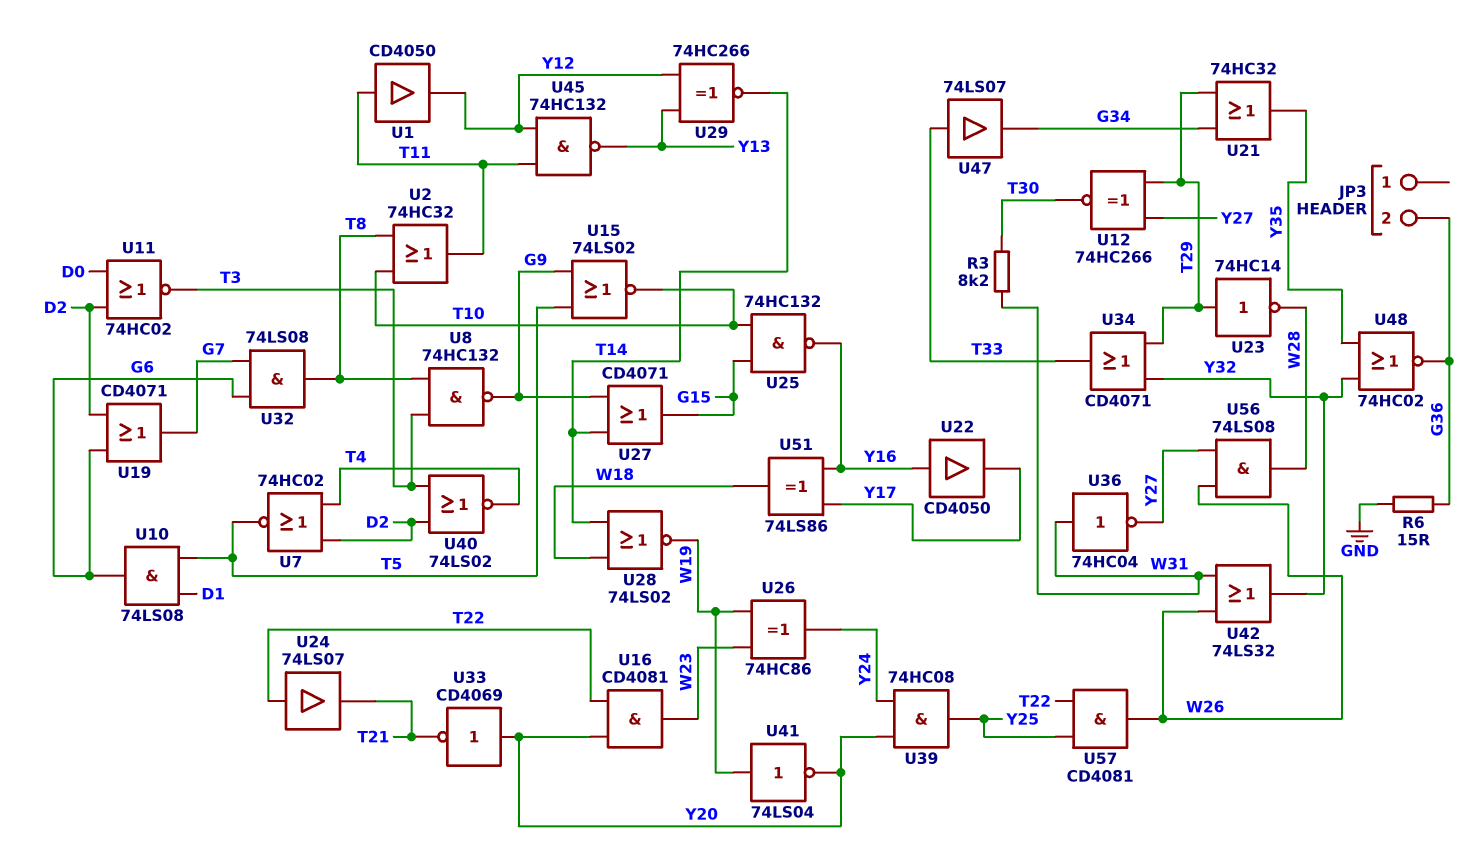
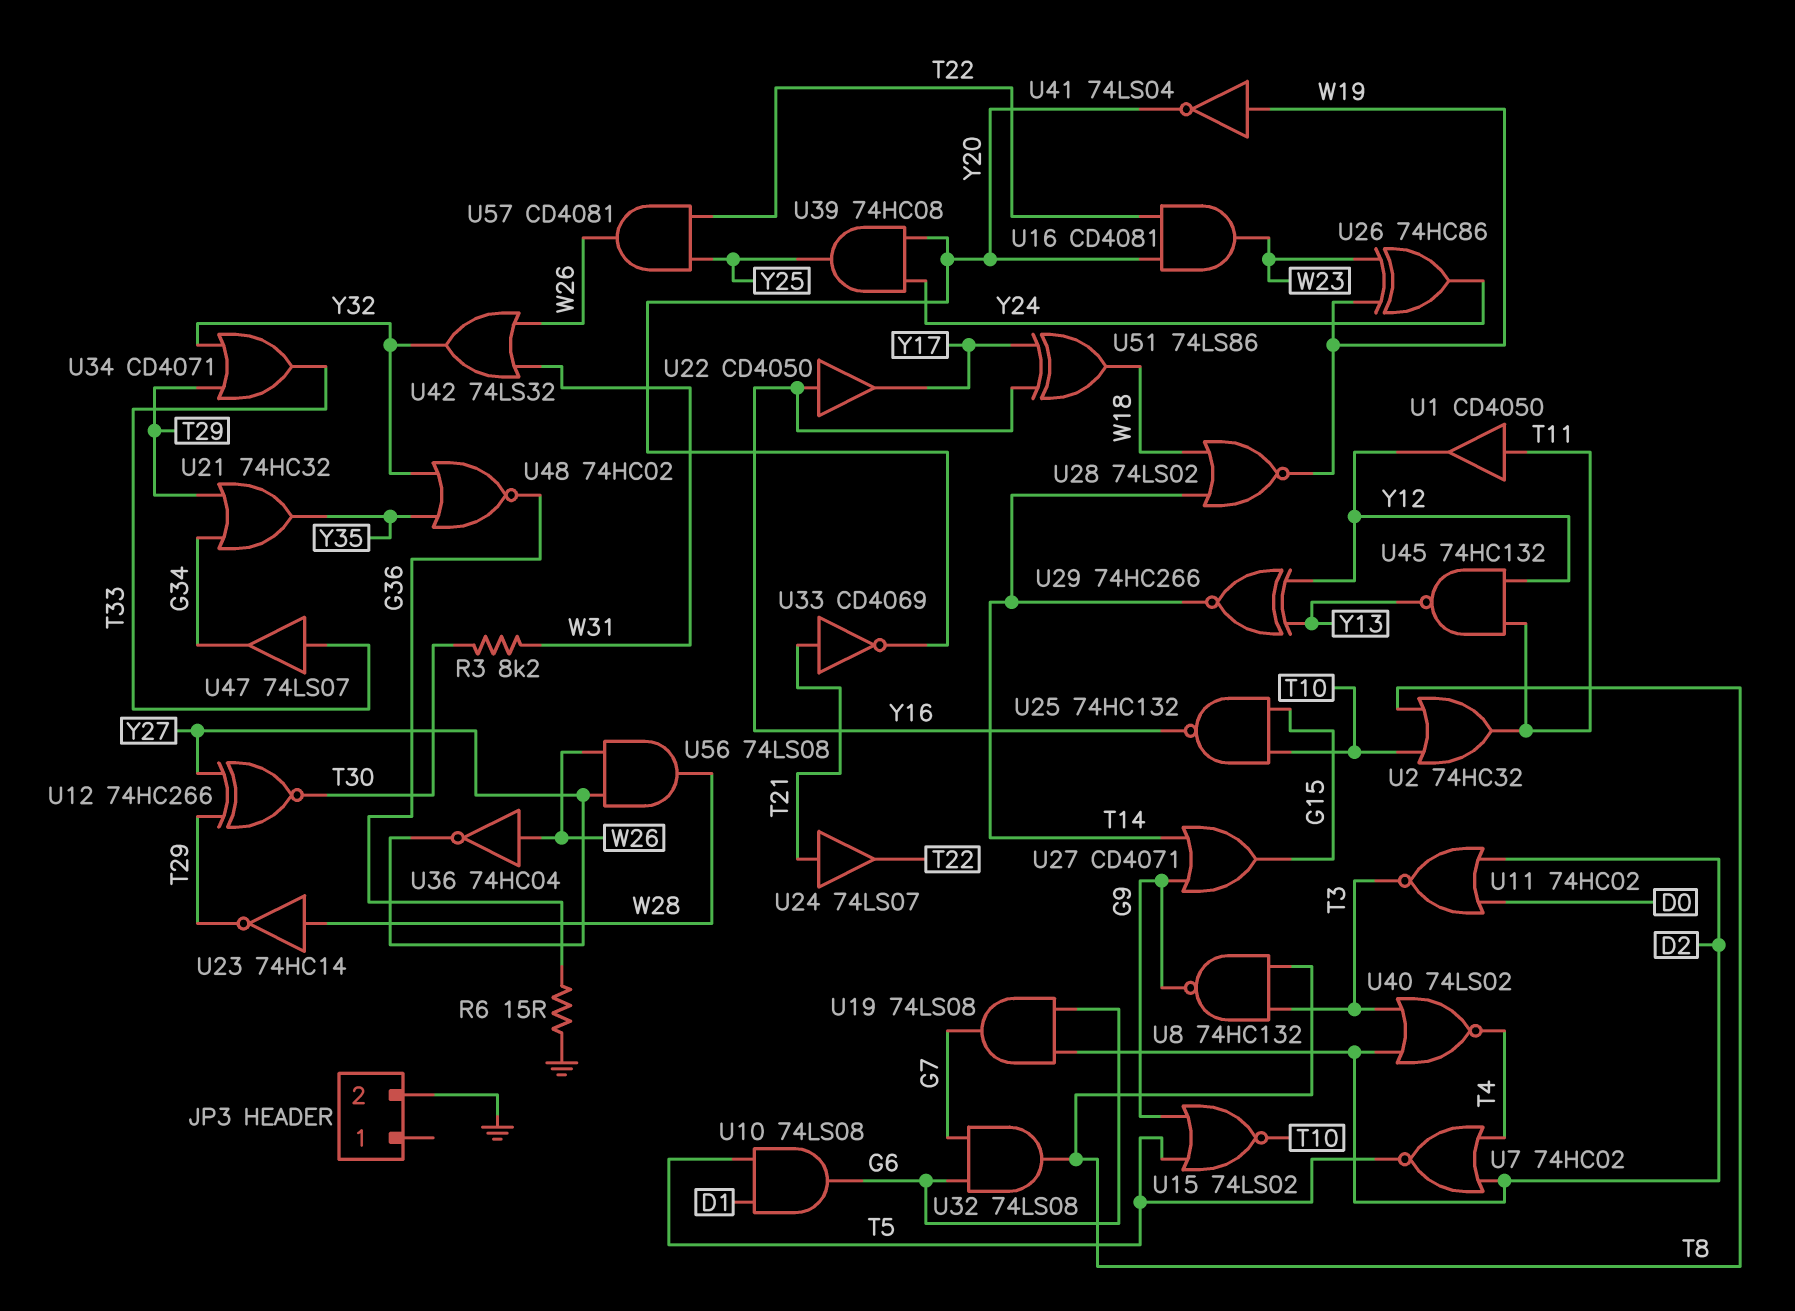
JP3 pin 2: G36 -> GND
U19: OR CD4071 (in D2, in G6, out G7) -> AND 74LS08 (in D2, in G6, out G7)
U23: NOT 74HC14 (in T29, out W28) -> NOT 74HC14 (in W28, out T29)
U24: buffer 74LS07 (in T22, out T21) -> buffer 74LS07 (in T21, out T22)
U33: NOT CD4069 (in Y20, out T21) -> NOT CD4069 (in T21, out Y20)
U36: NOT 74HC04 (in W31, out Y27) -> NOT 74HC04 (in W26, out Y27)

